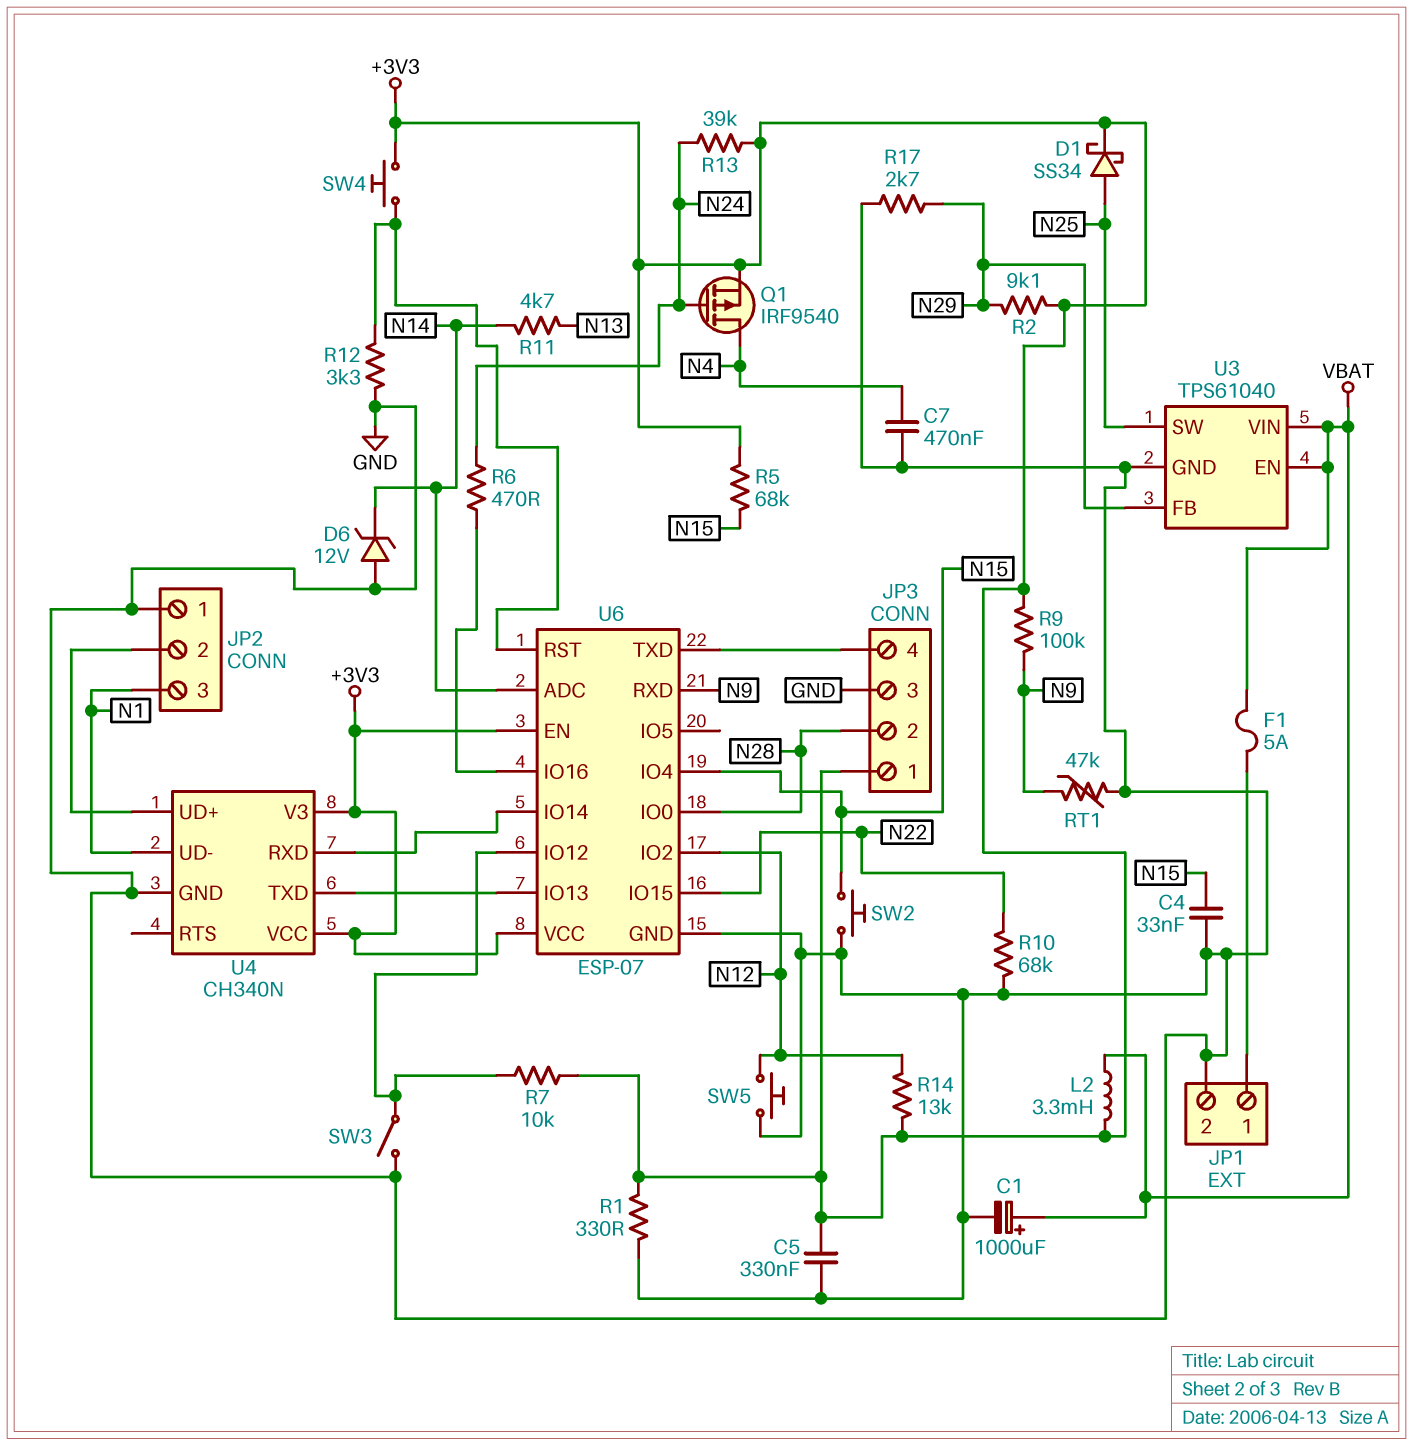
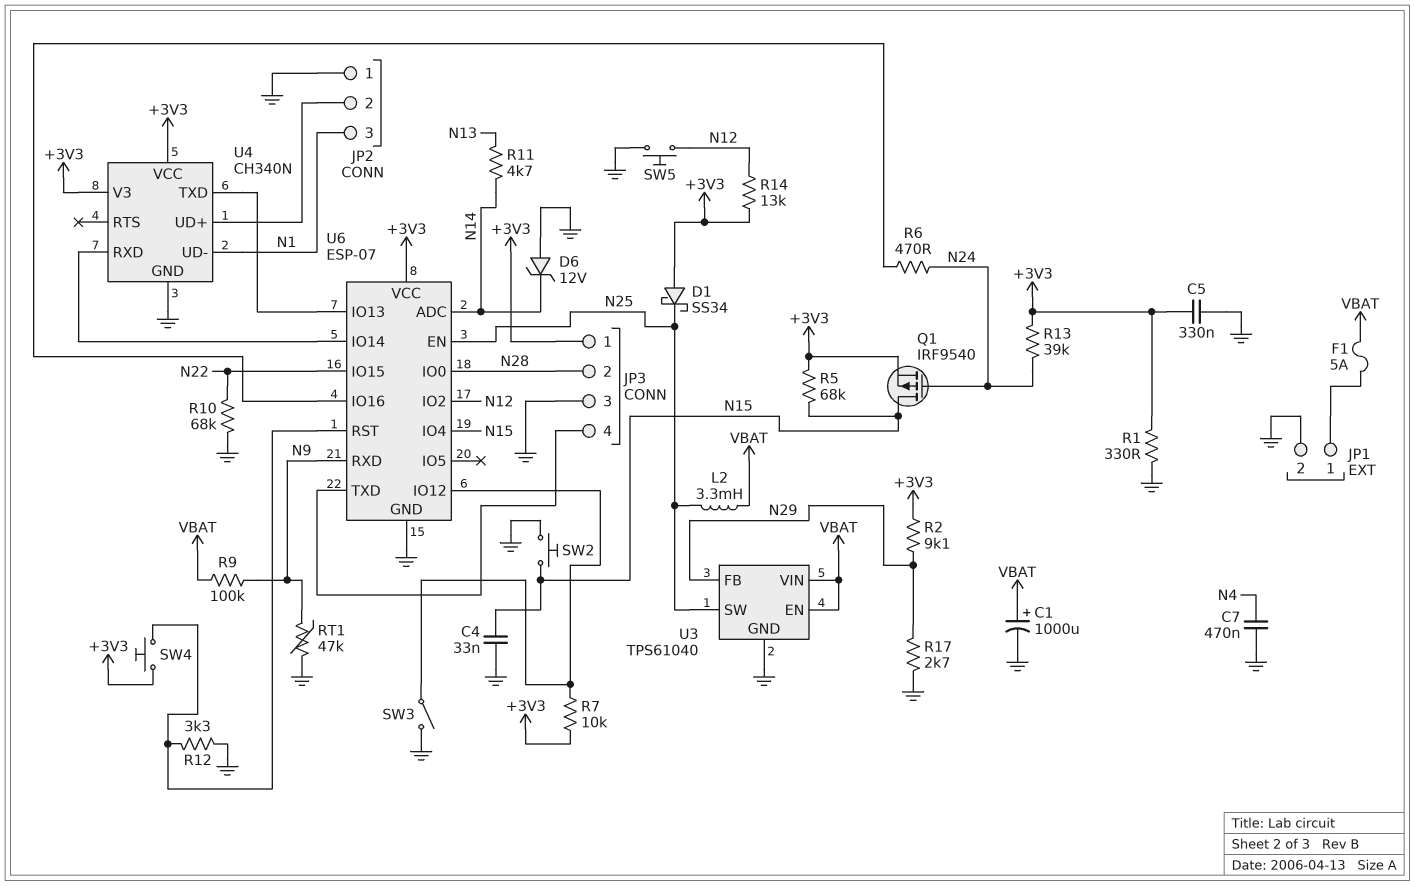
D1: schottky SS34 (A N25, K +3V3) -> schottky SS34 (A +3V3, K N25)
L2: 3.3mH (+3V3, VBAT) -> 3.3mH (N25, VBAT)
Q1: PMOS IRF9540 (G N24, D N4, S +3V3) -> PMOS IRF9540 (G N24, D N15, S +3V3)
R9: 100k (+3V3, N9) -> 100k (N9, VBAT)
U6 pin EN: +3V3 -> N25

